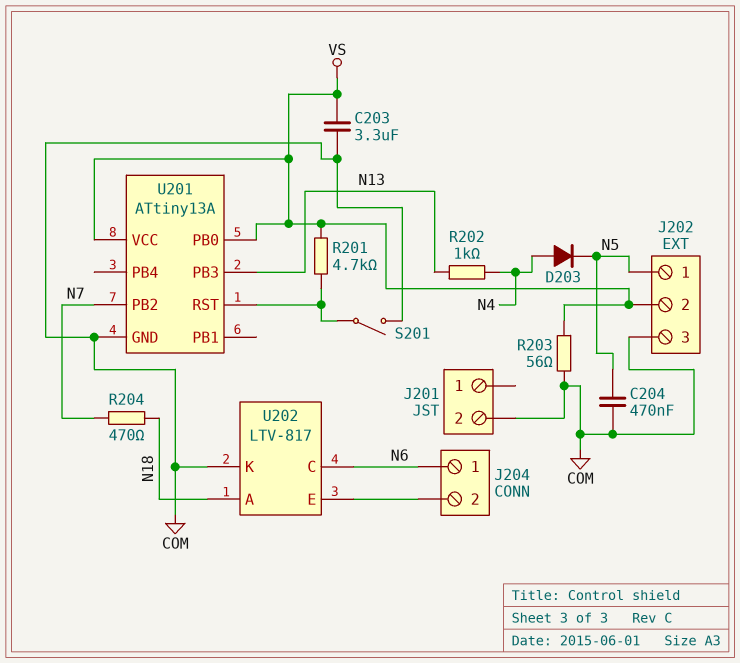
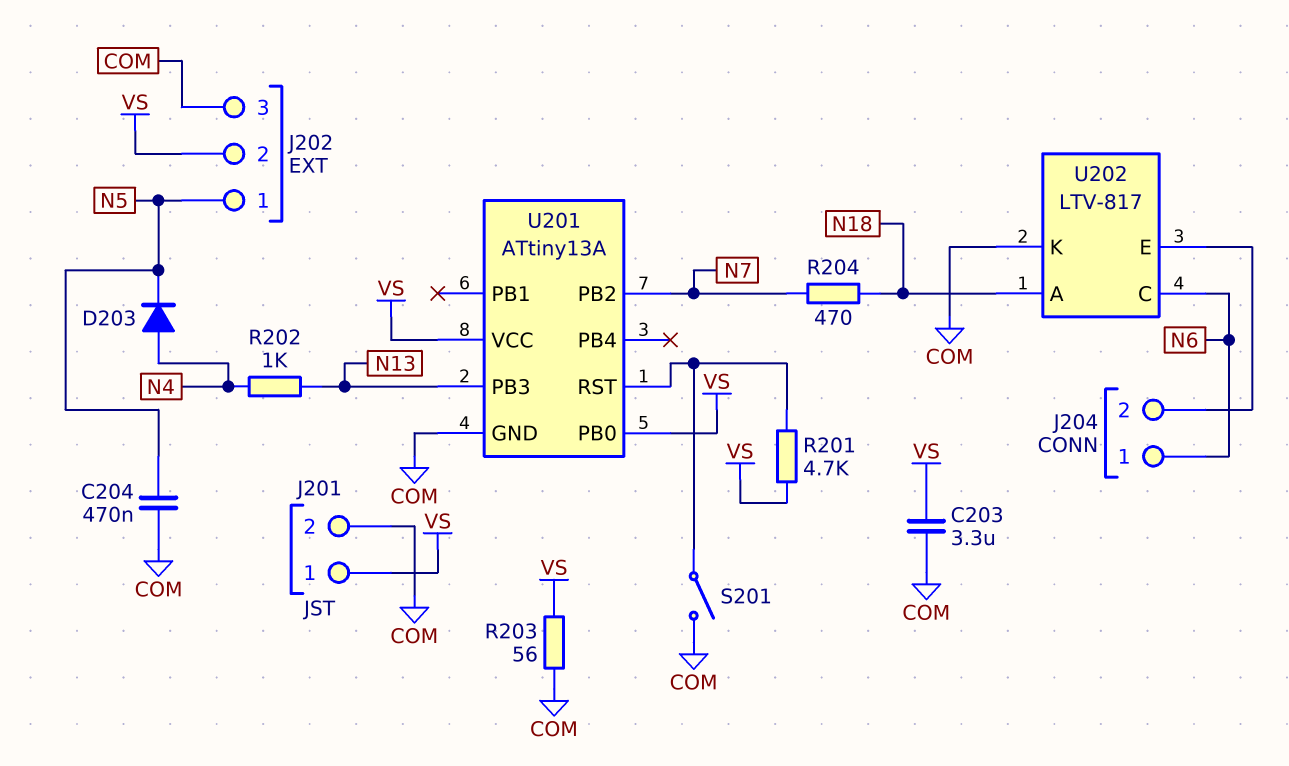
J201 pin 1: none -> VS

